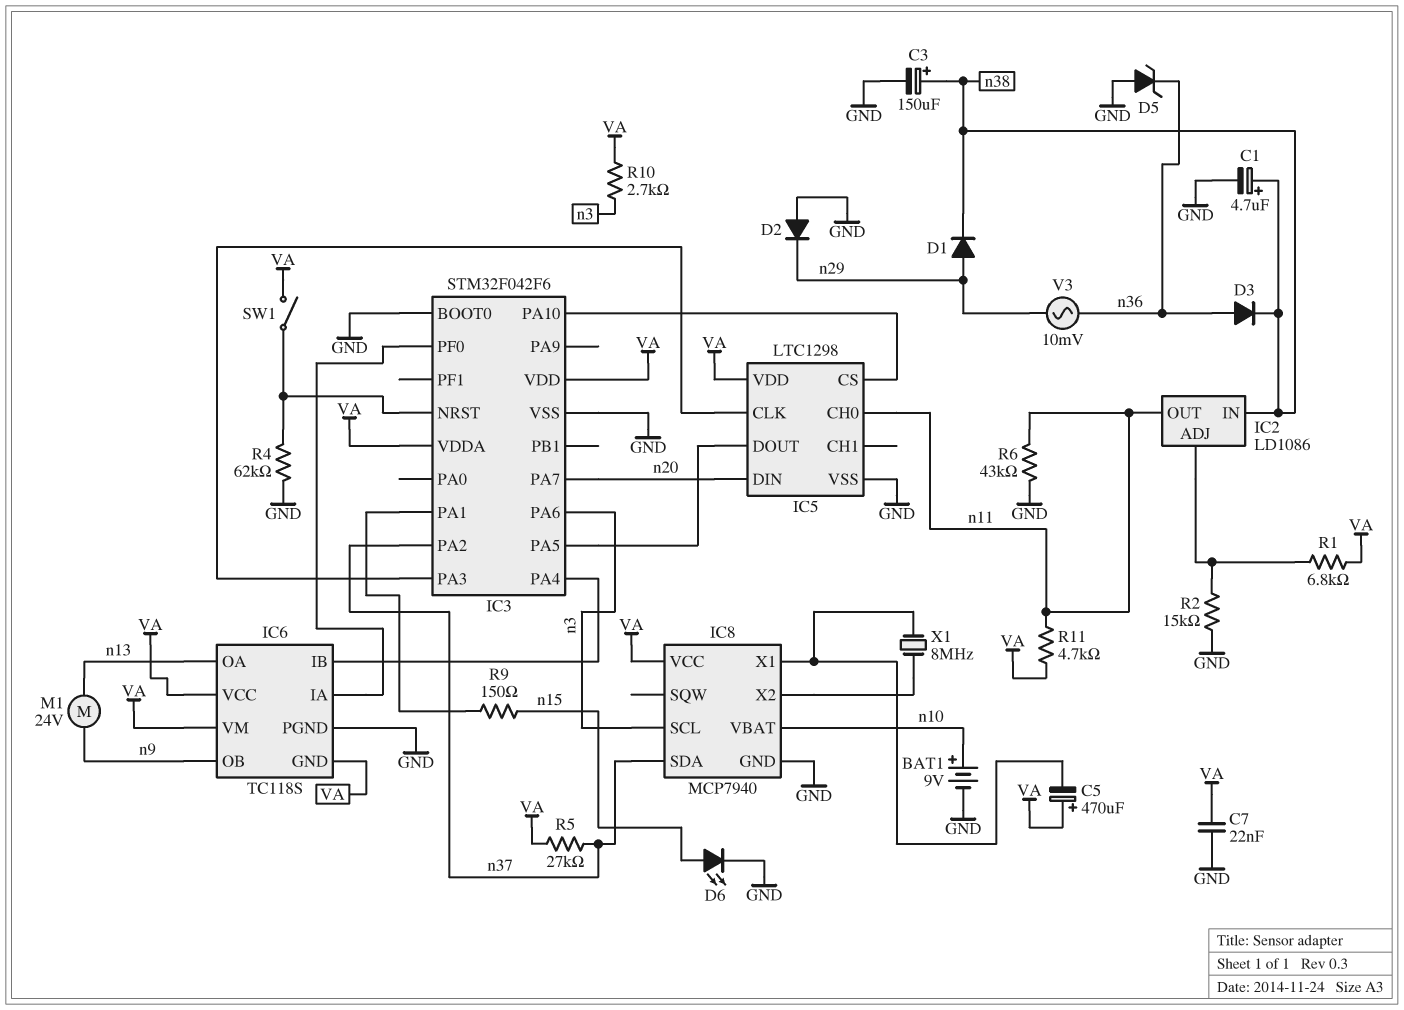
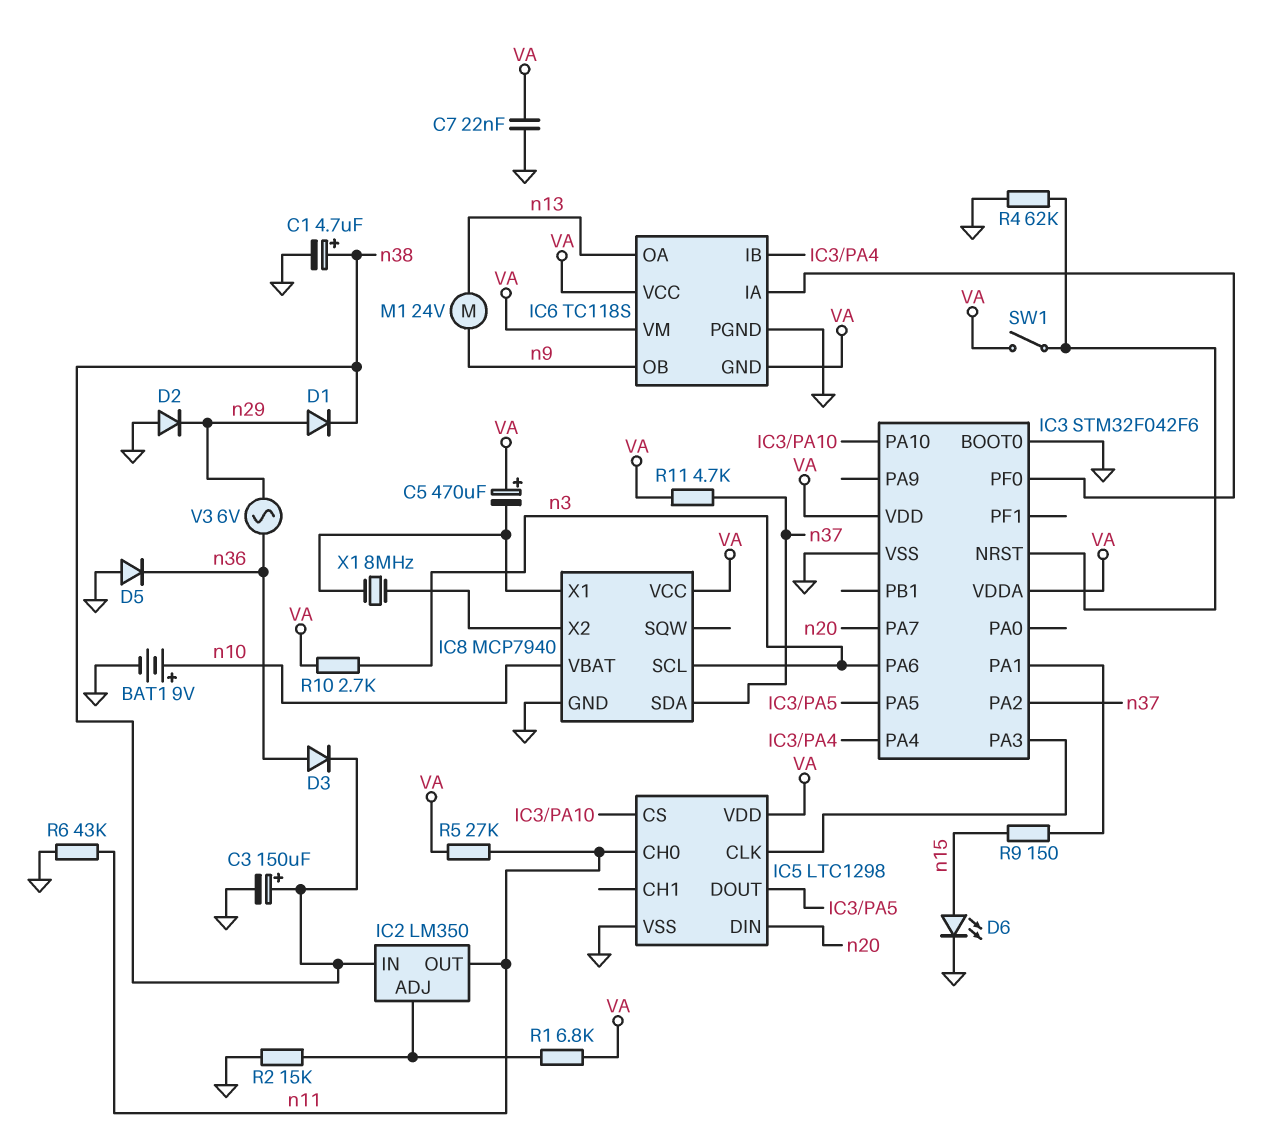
D5: zener (A GND, K n36) -> diode (A GND, K n36)
IC2: LD1086 -> LM350
R5: 27k (VA, n37) -> 27k (VA, n11)
R11: 4.7k (VA, n11) -> 4.7k (VA, n37)
V3: AC 10mV (n29, n36) -> AC 6V (n29, n36)

